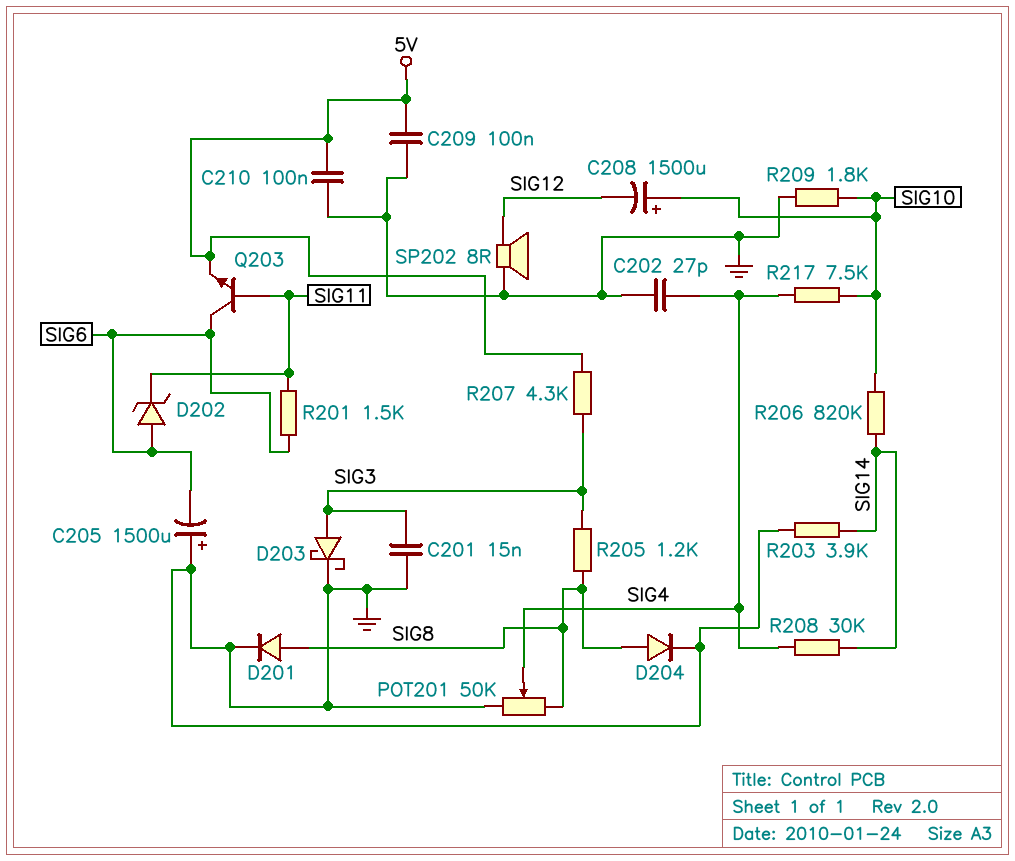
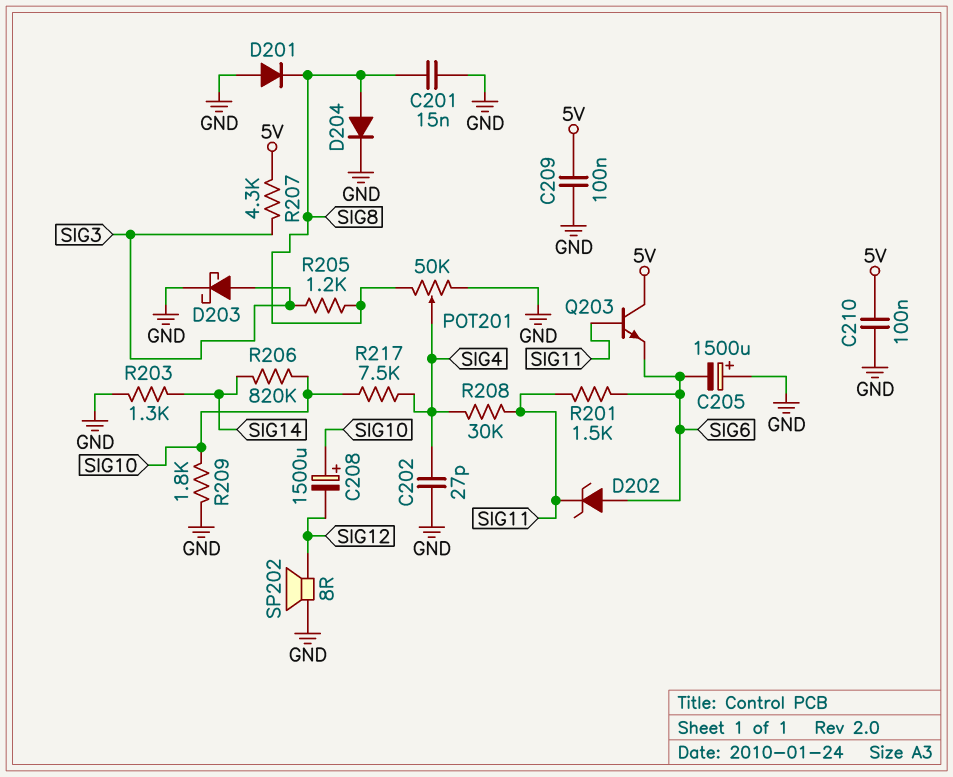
C201: 15nF (GND, SIG3) -> 15nF (GND, SIG8)
D201: diode (A SIG8, K GND) -> diode (A GND, K SIG8)
Q203: NPN (B SIG11, C SIG6, E 5V) -> NPN (B SIG11, C 5V, E SIG6)
R203: 3.9k (GND, SIG14) -> 1.3k (GND, SIG14)
R208: 30k (SIG4, SIG14) -> 30k (SIG4, SIG11)

